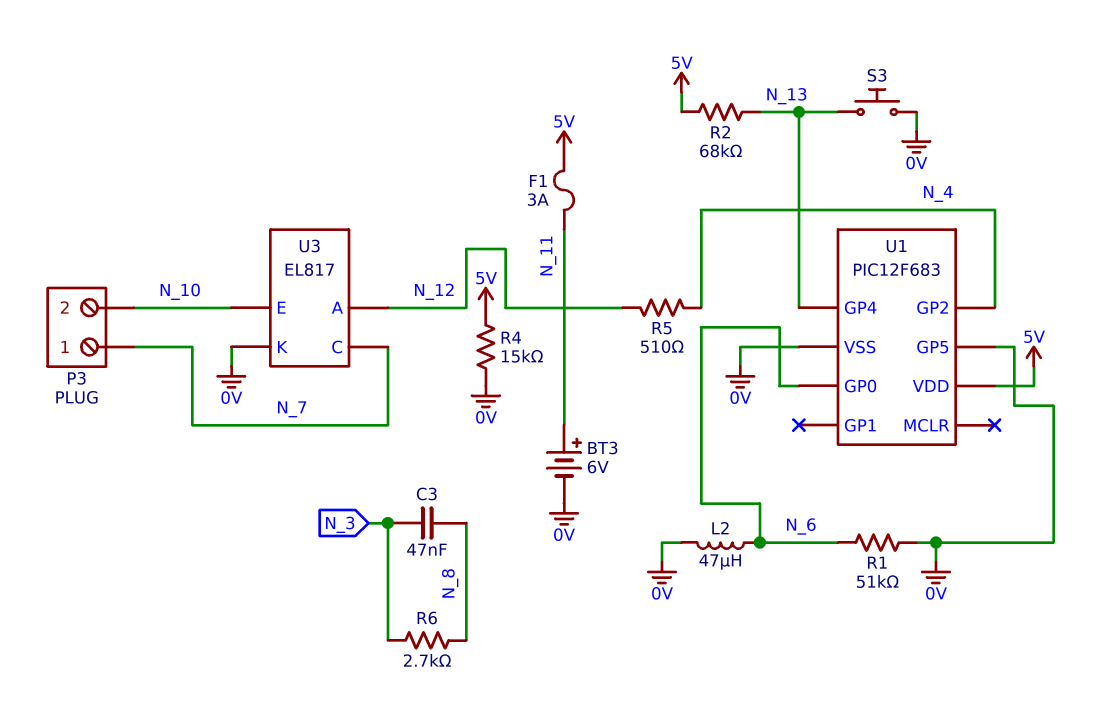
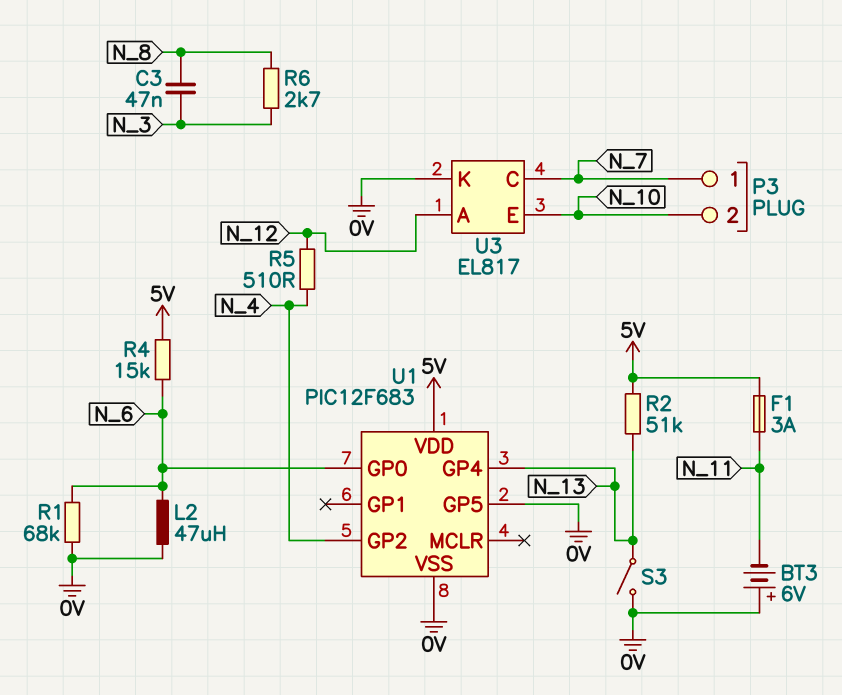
BT3: 6V (plus N_11, minus 0V) -> 6V (plus 0V, minus N_11)
R1: 51k (0V, N_6) -> 68k (0V, N_6)
R2: 68k (5V, N_13) -> 51k (5V, N_13)
R4: 15k (0V, 5V) -> 15k (5V, N_6)
S3: button (0V, N_13) -> switch (0V, N_13)

